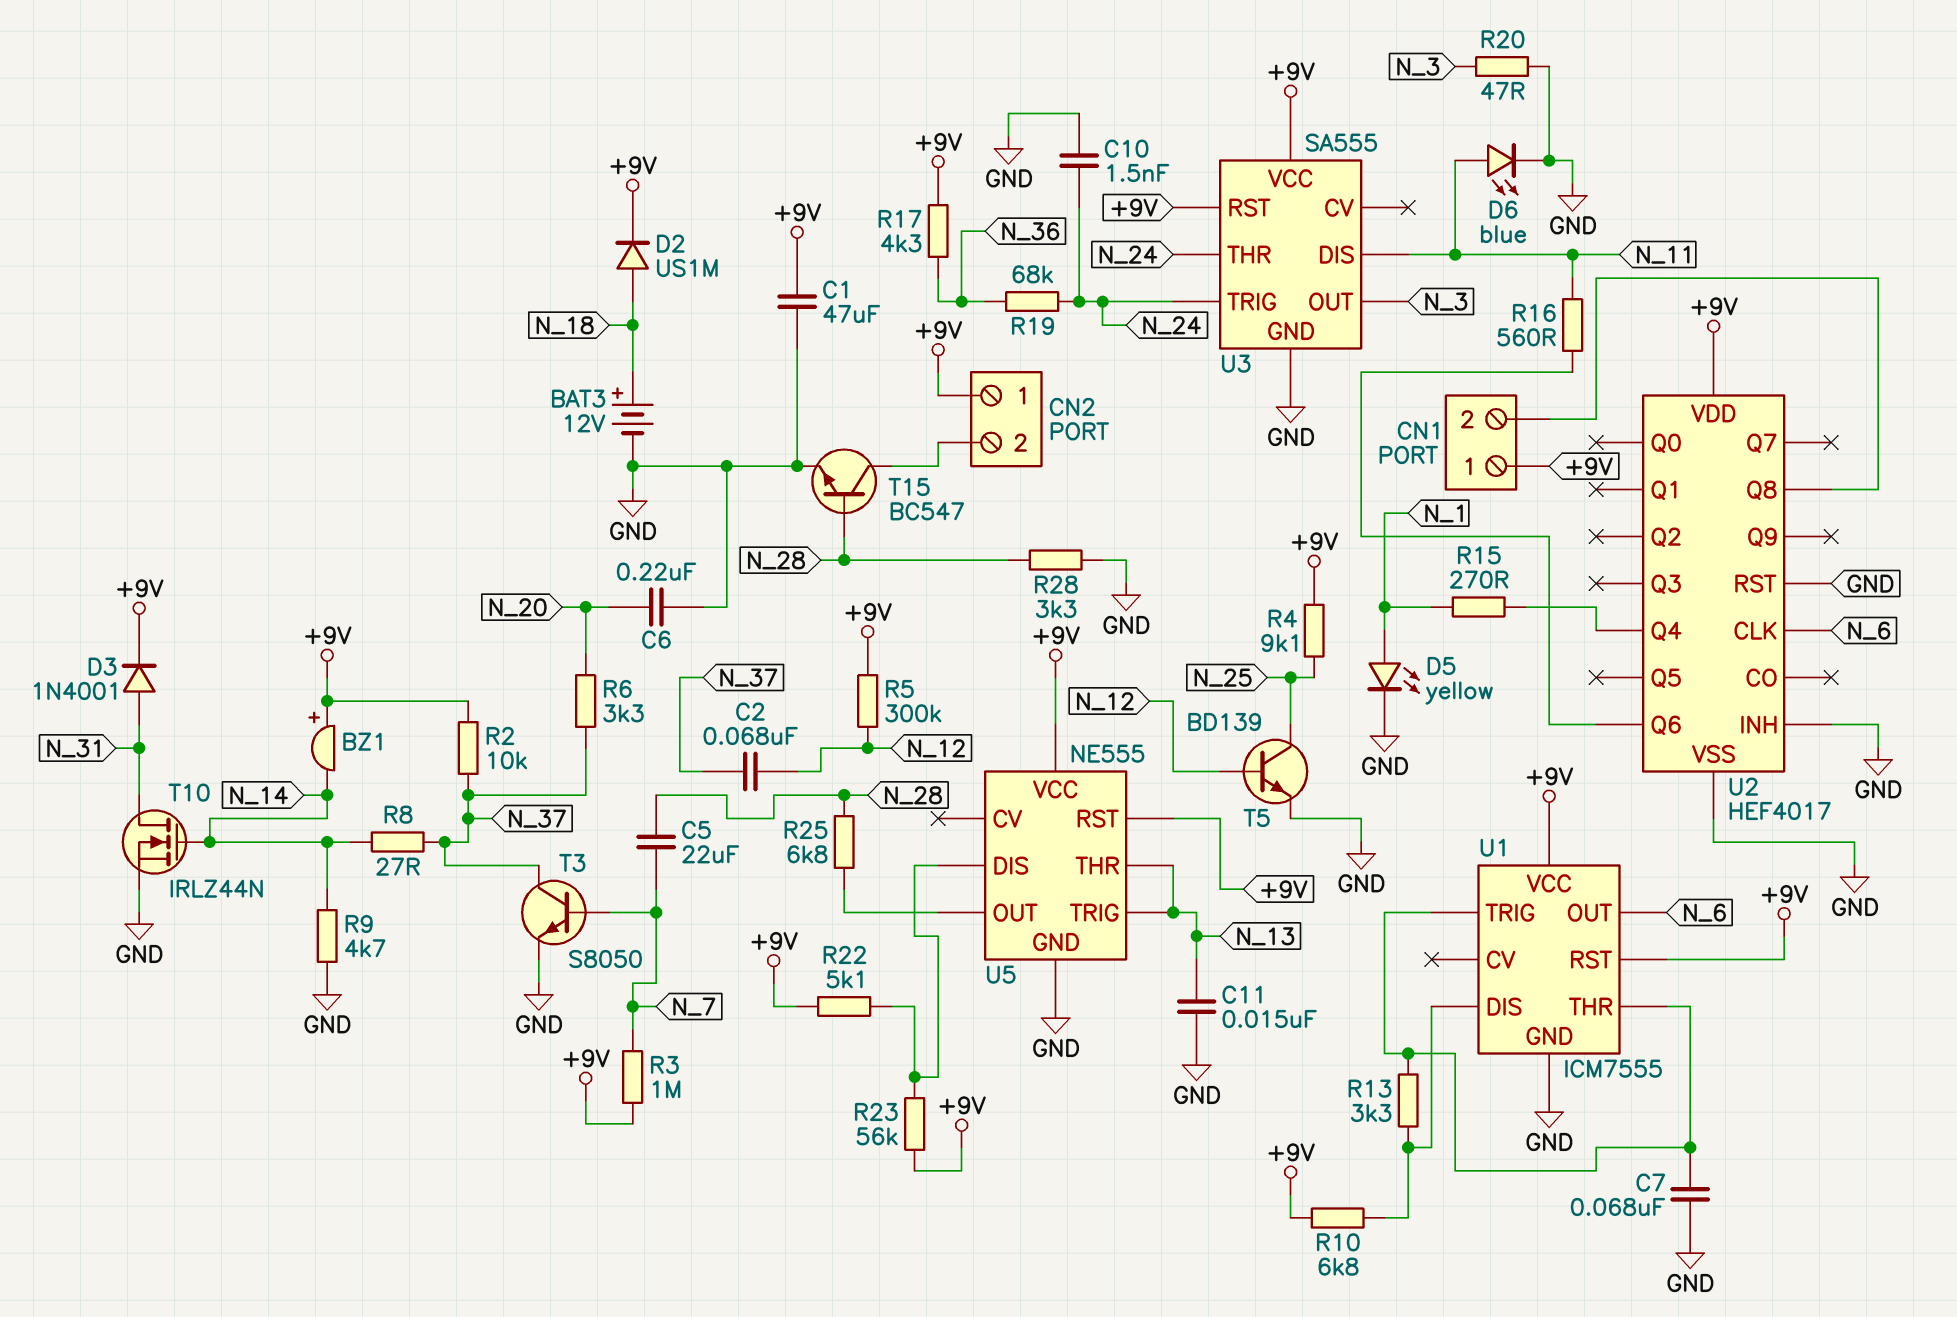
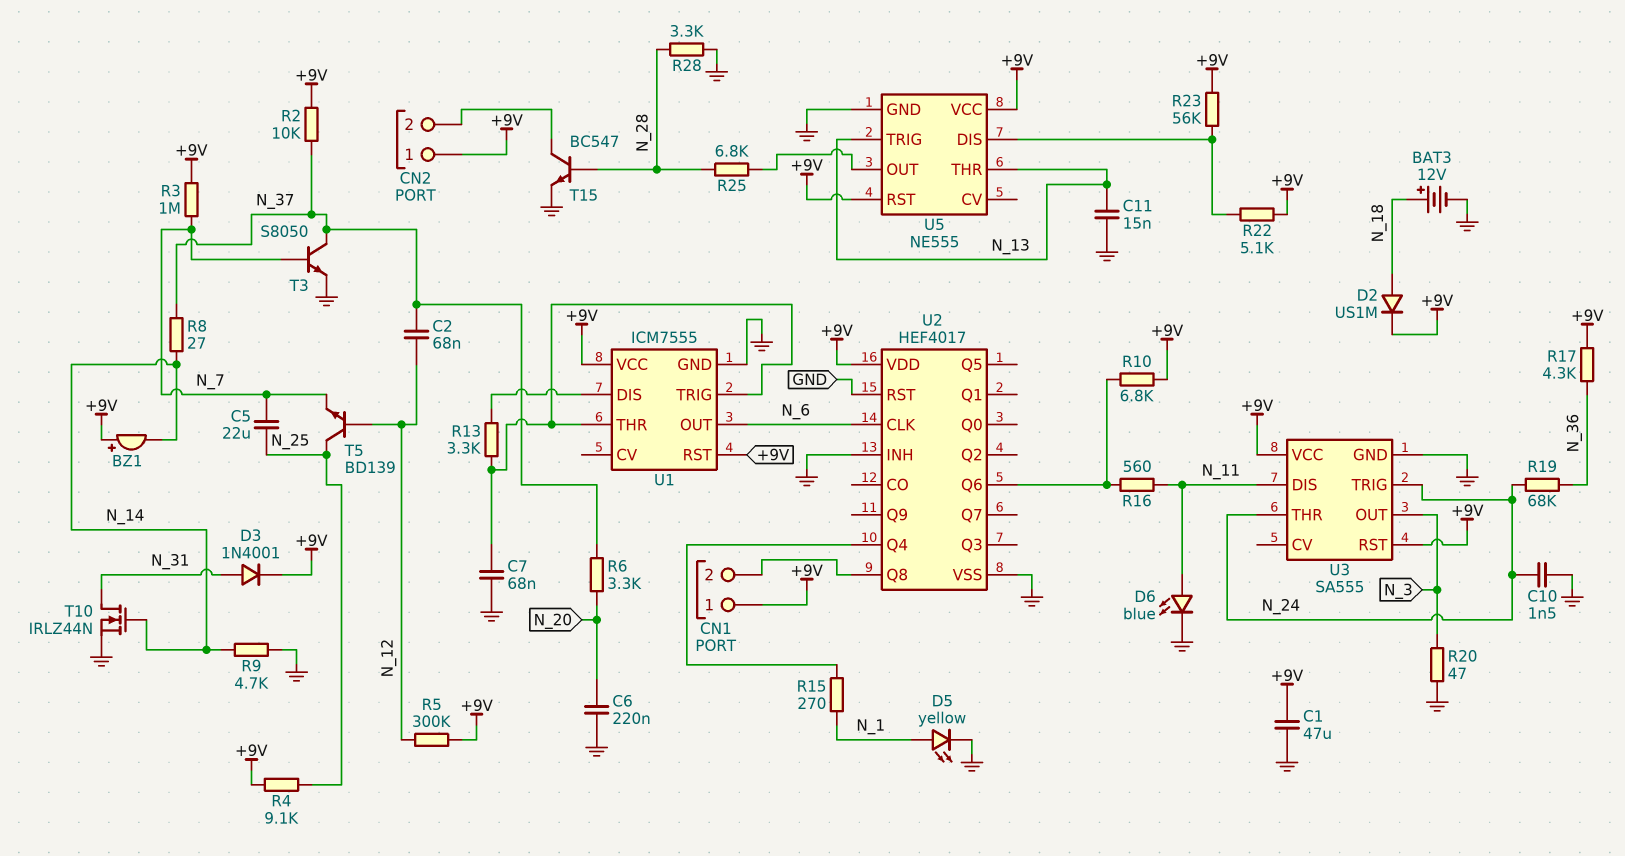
C5: 22uF (N_7, N_28) -> 22uF (N_7, N_25)
R10: 6.8k (+9V, U1/DIS) -> 6.8k (+9V, U2/Q6)
T5: NPN BD139 (B N_12, C N_25, E GND) -> NPN BD139 (B N_12, C N_25, E N_7)

